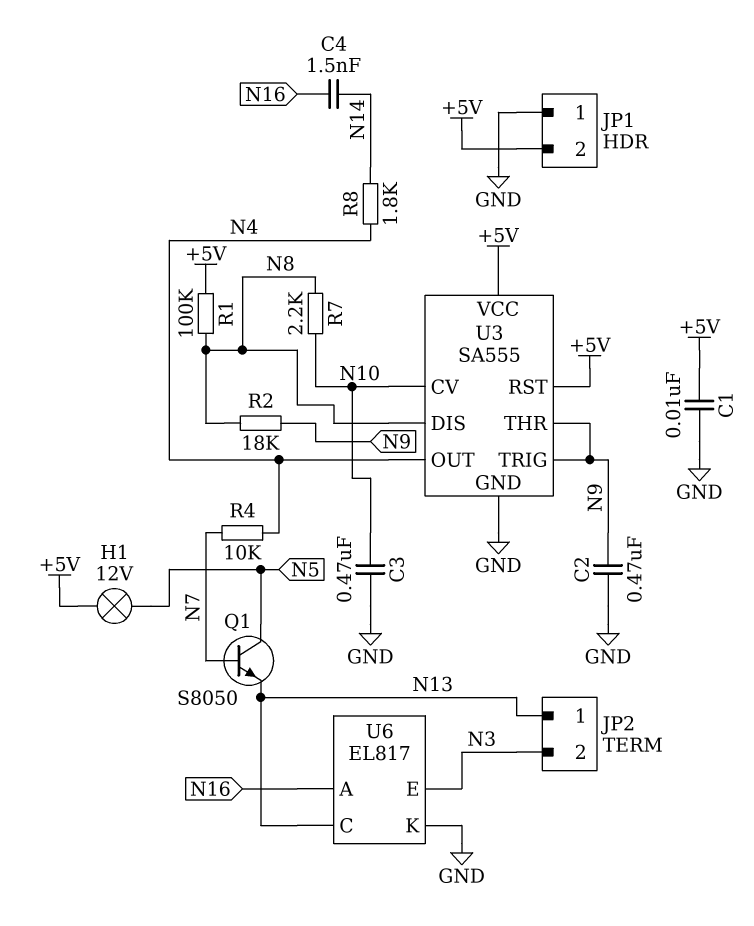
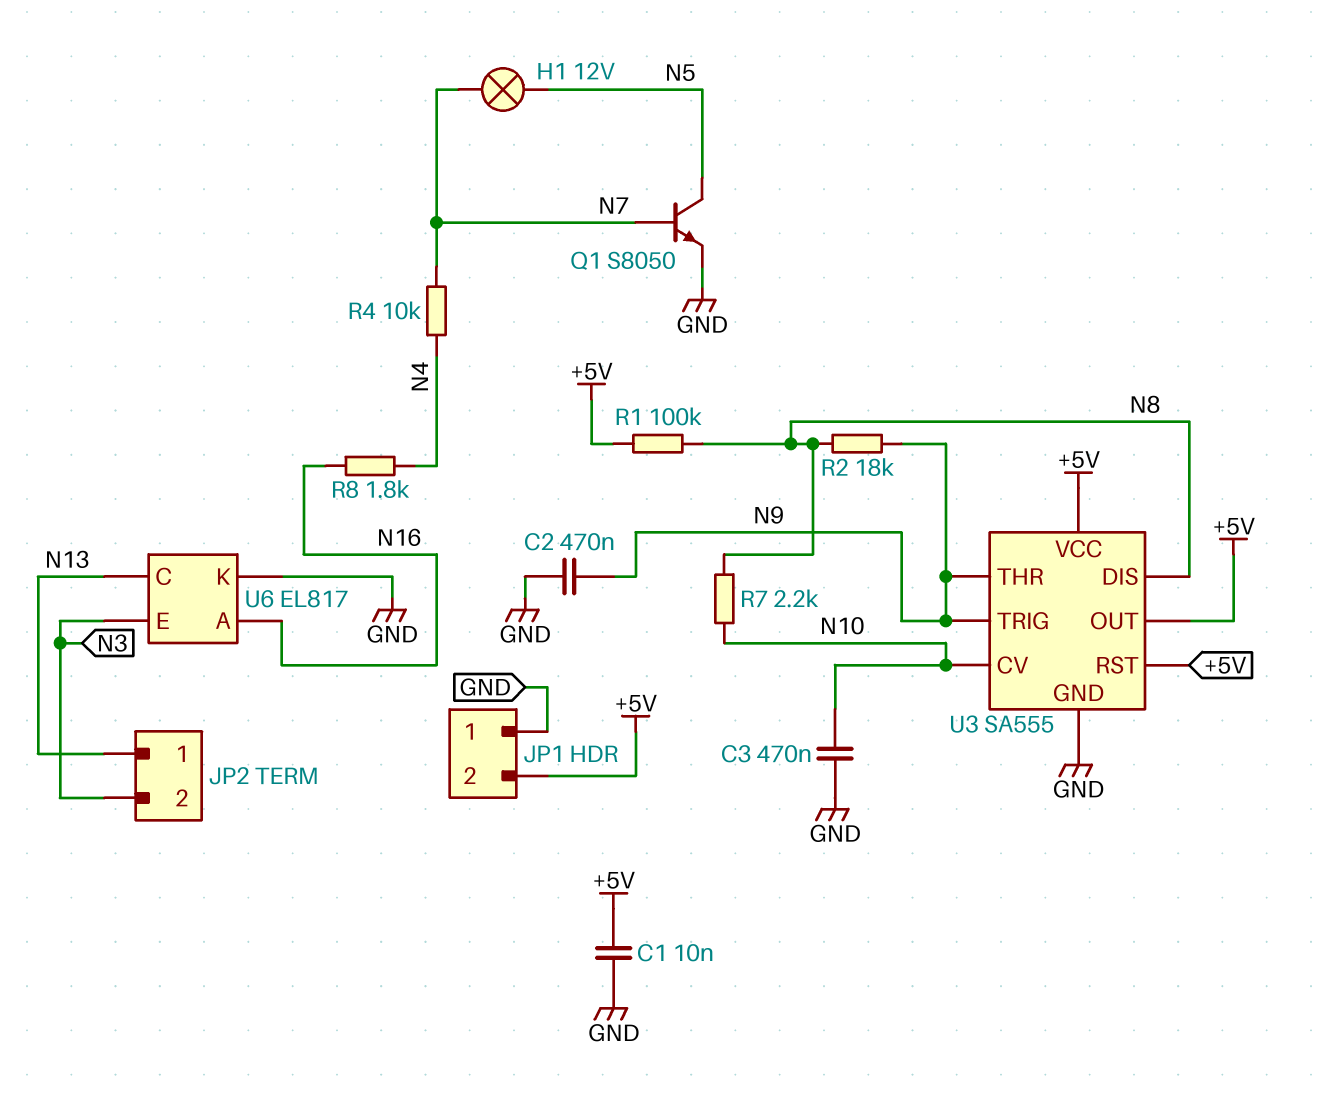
C4: 1.5nF (N14, N16) -> none
H1: lamp 12V (+5V, N5) -> lamp 12V (N5, N7)
Q1: NPN S8050 (B N7, C N5, E N13) -> NPN S8050 (B N7, C N5, E GND)
R8: 1.8k (N4, N14) -> 1.8k (N4, N16)
U3 pin OUT: N4 -> +5V

